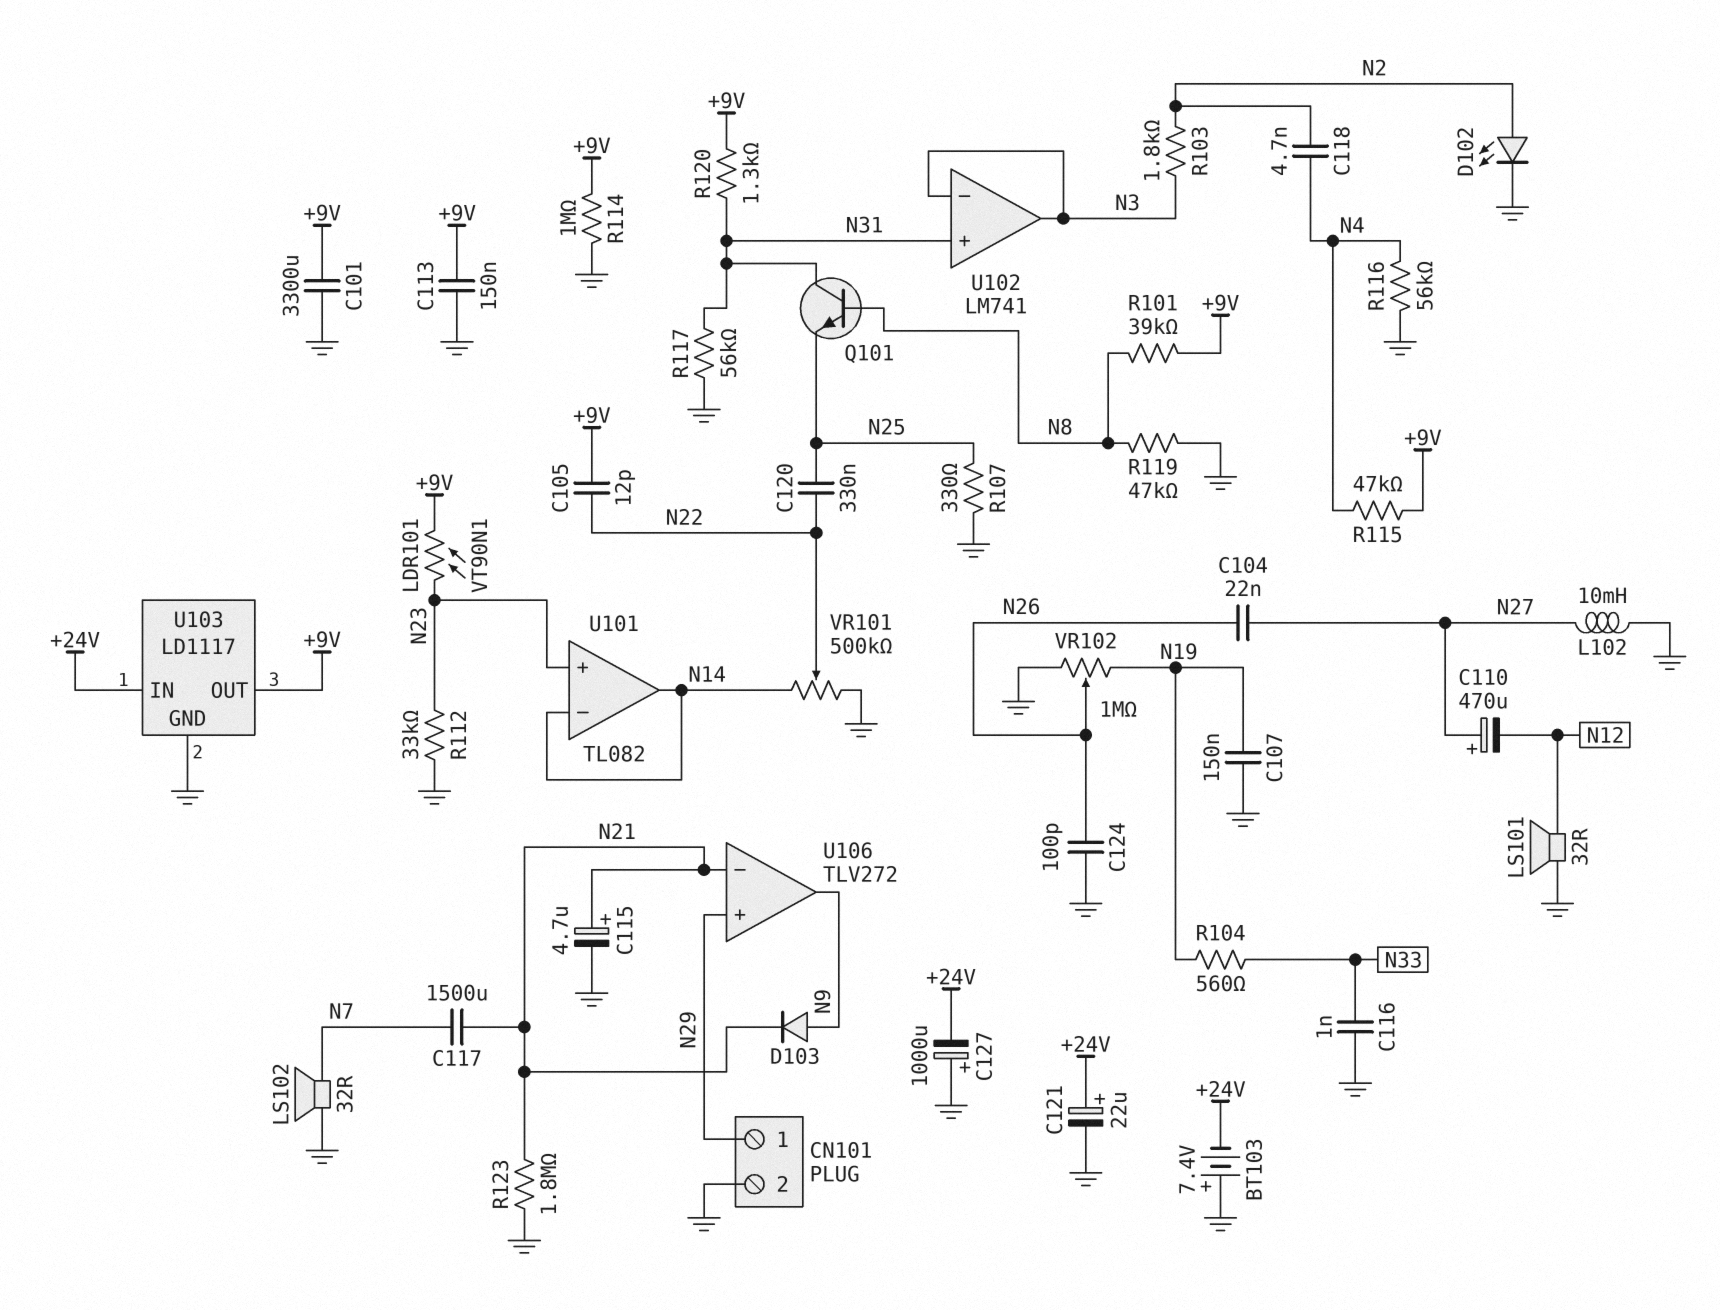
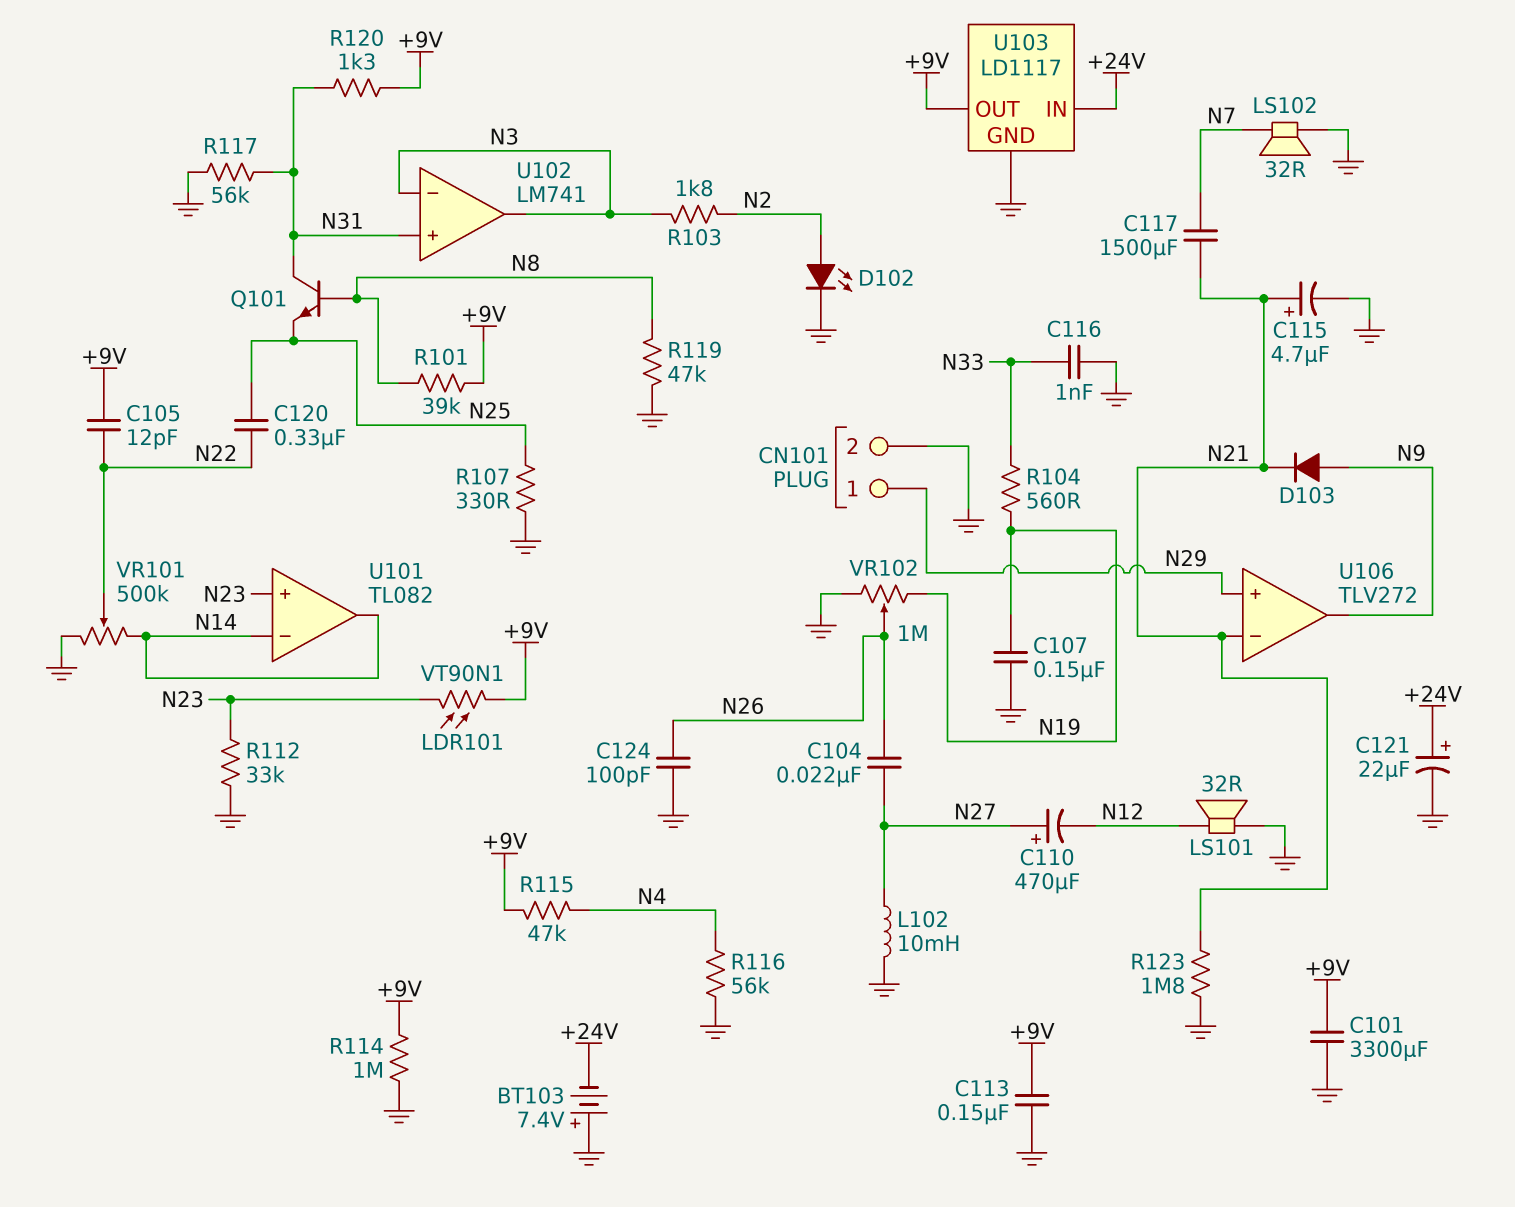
C118: 4.7nF (N2, N4) -> none
C127: 1000uF (plus GND, minus +24V) -> none

